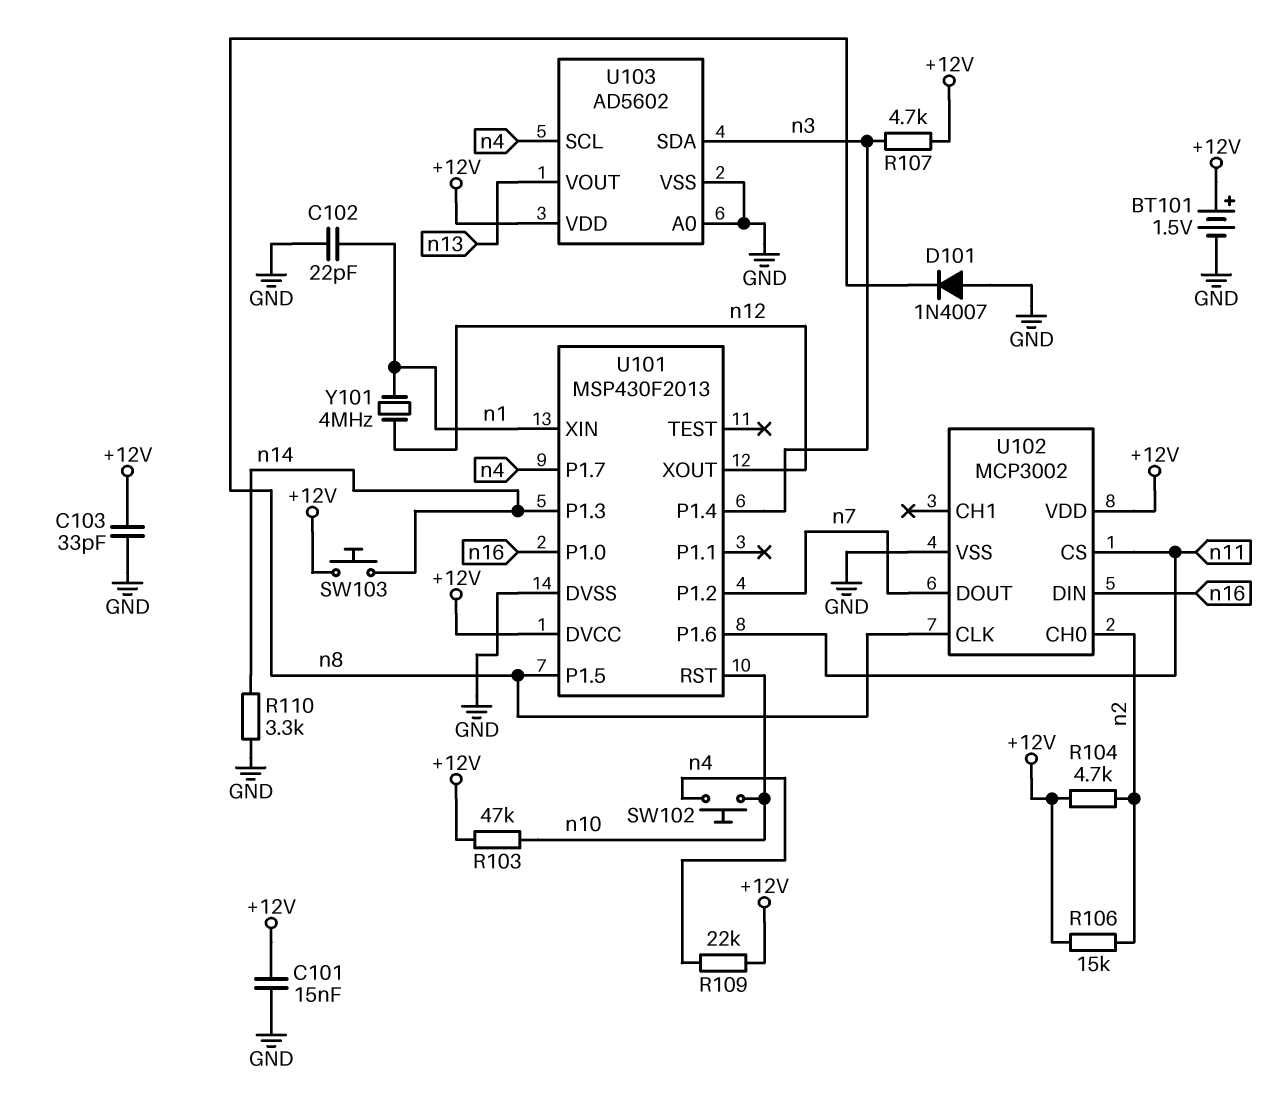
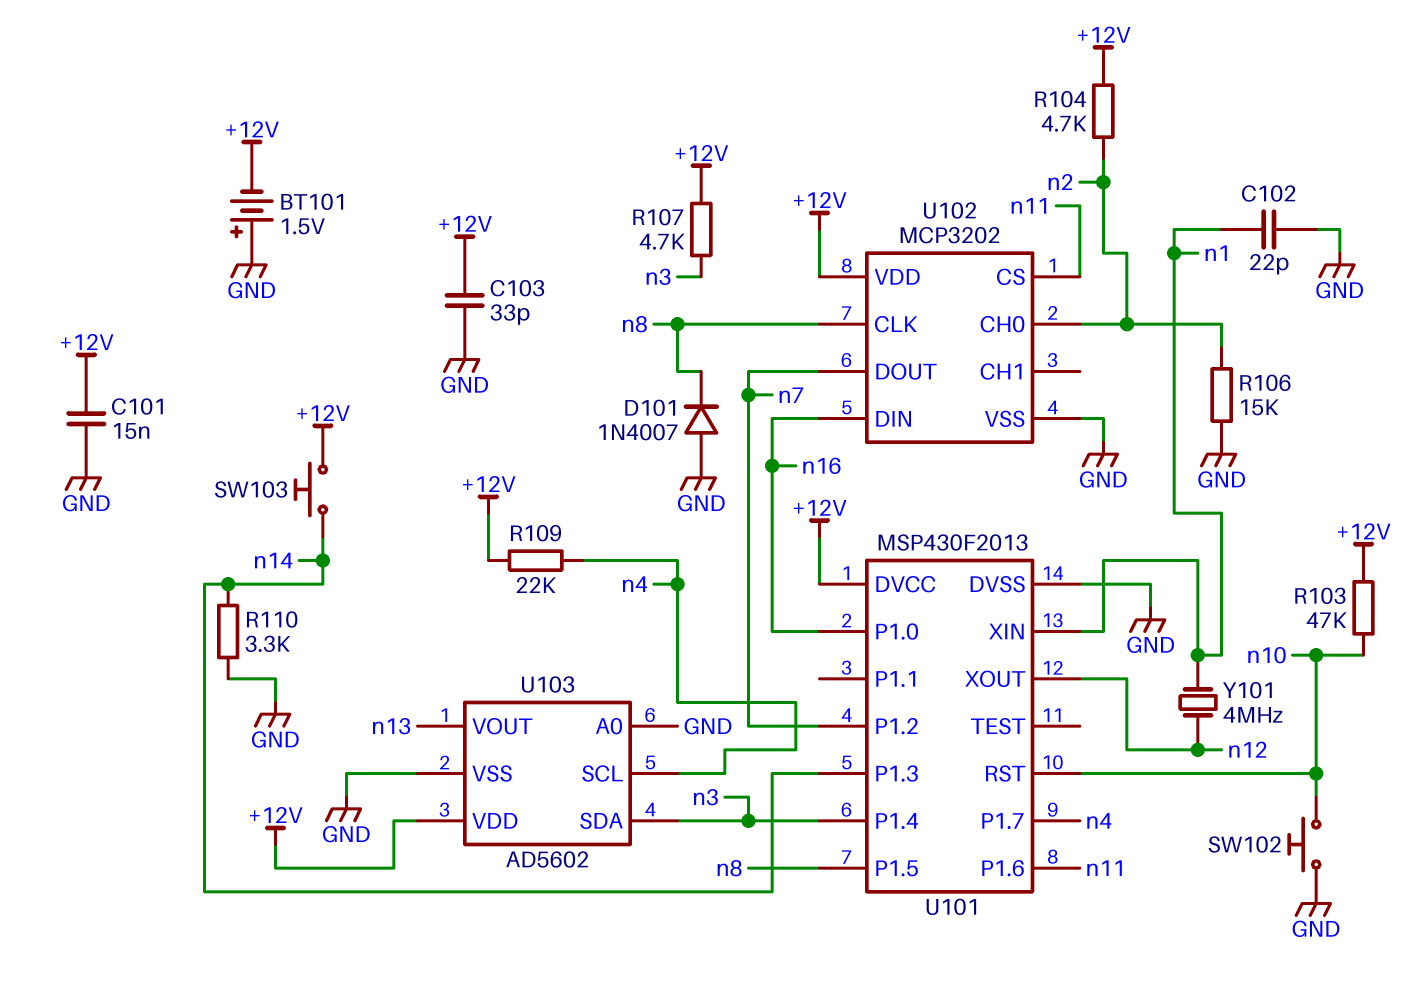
BT101: 1.5V (plus +12V, minus GND) -> 1.5V (plus GND, minus +12V)
R106: 15k (+12V, n2) -> 15k (GND, n2)
SW102: button (n4, n10) -> button (GND, n10)
U102: MCP3002 -> MCP3202

